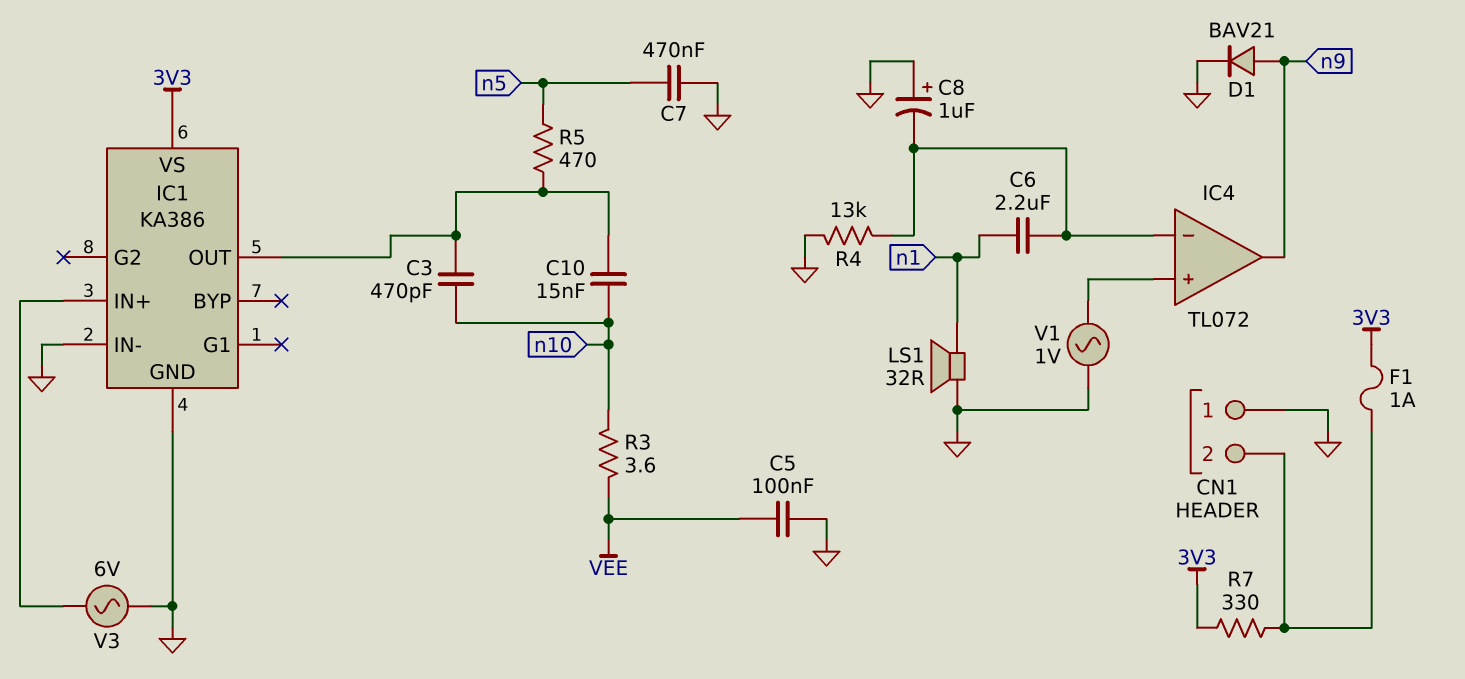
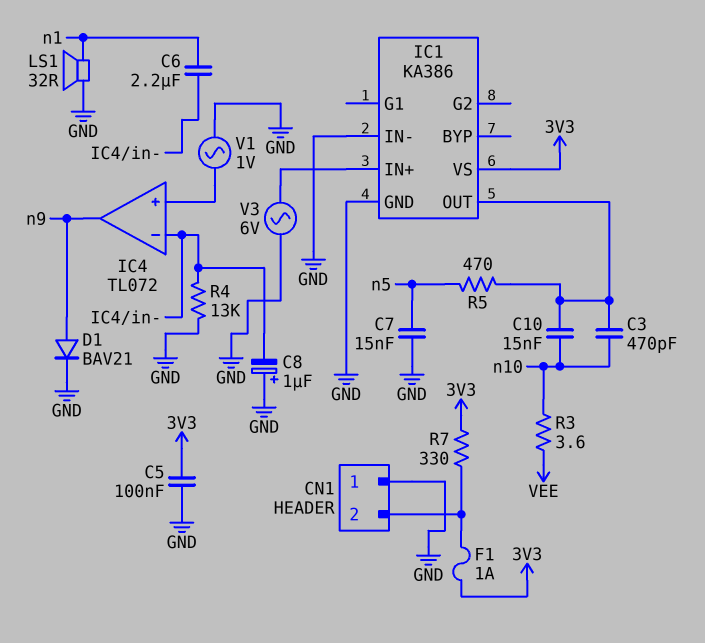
C5: 100nF (GND, VEE) -> 100nF (3V3, GND)
C7: 470nF (GND, n5) -> 15nF (GND, n5)

